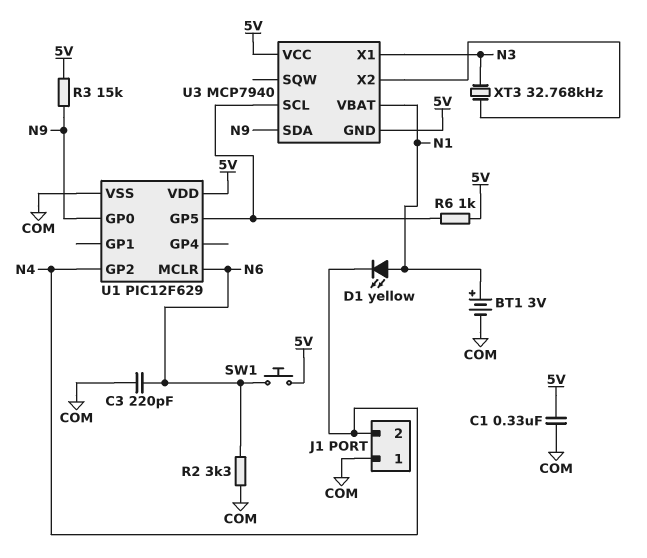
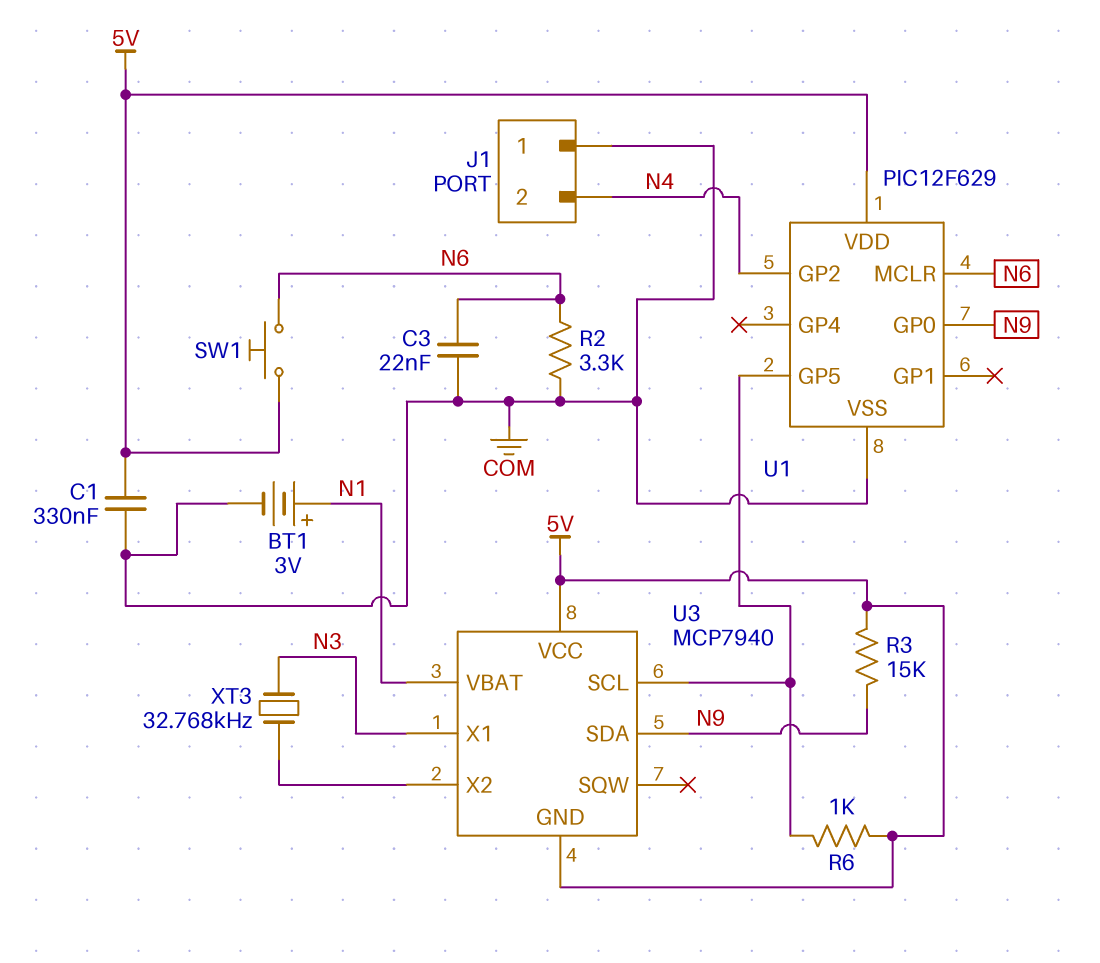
C3: 220pF (COM, N6) -> 22nF (COM, N6)
D1: LED yellow (A N1, K N4) -> none

